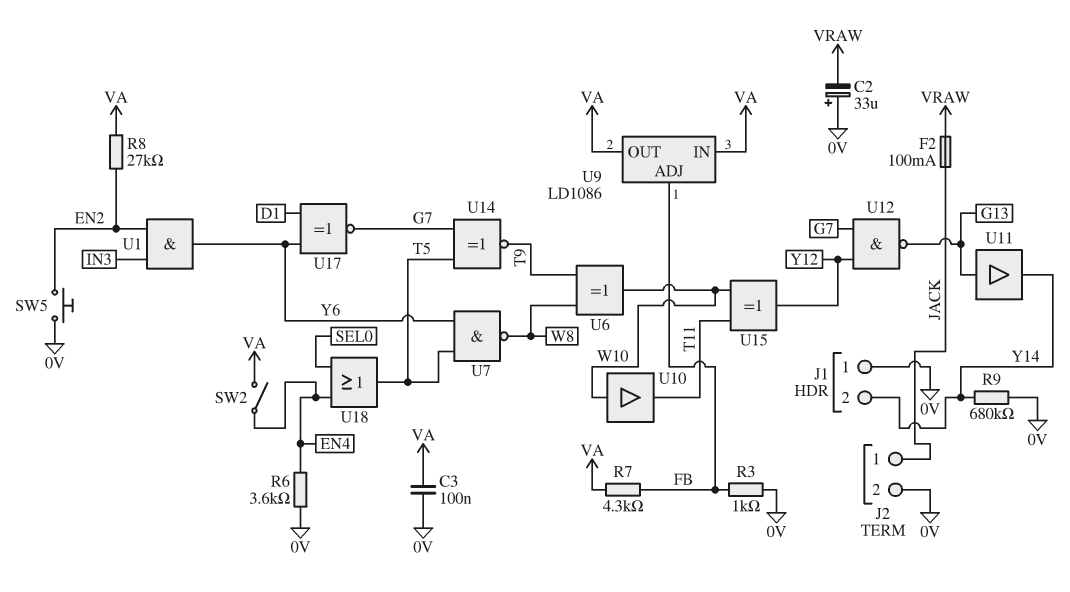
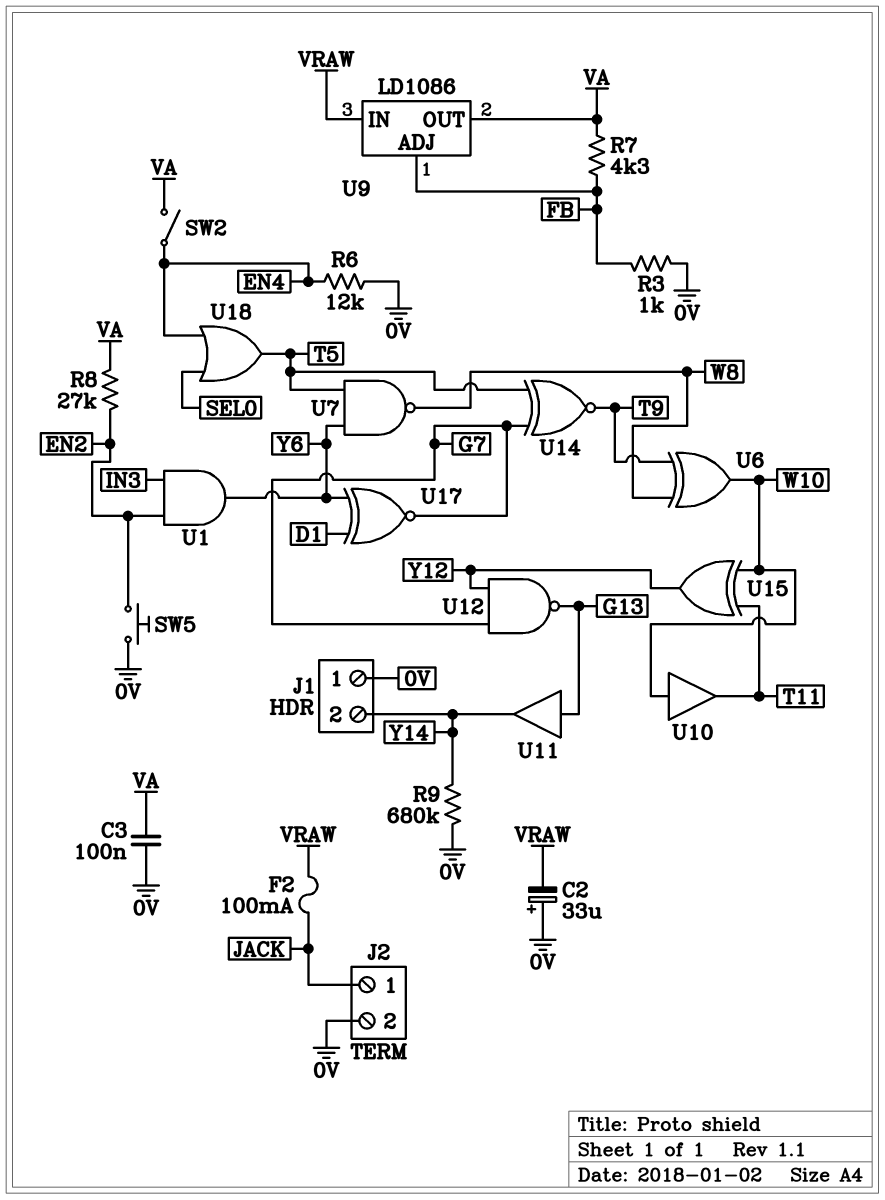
R6: 3.6k (0V, EN4) -> 12k (0V, EN4)
U9 pin IN: VA -> VRAW

